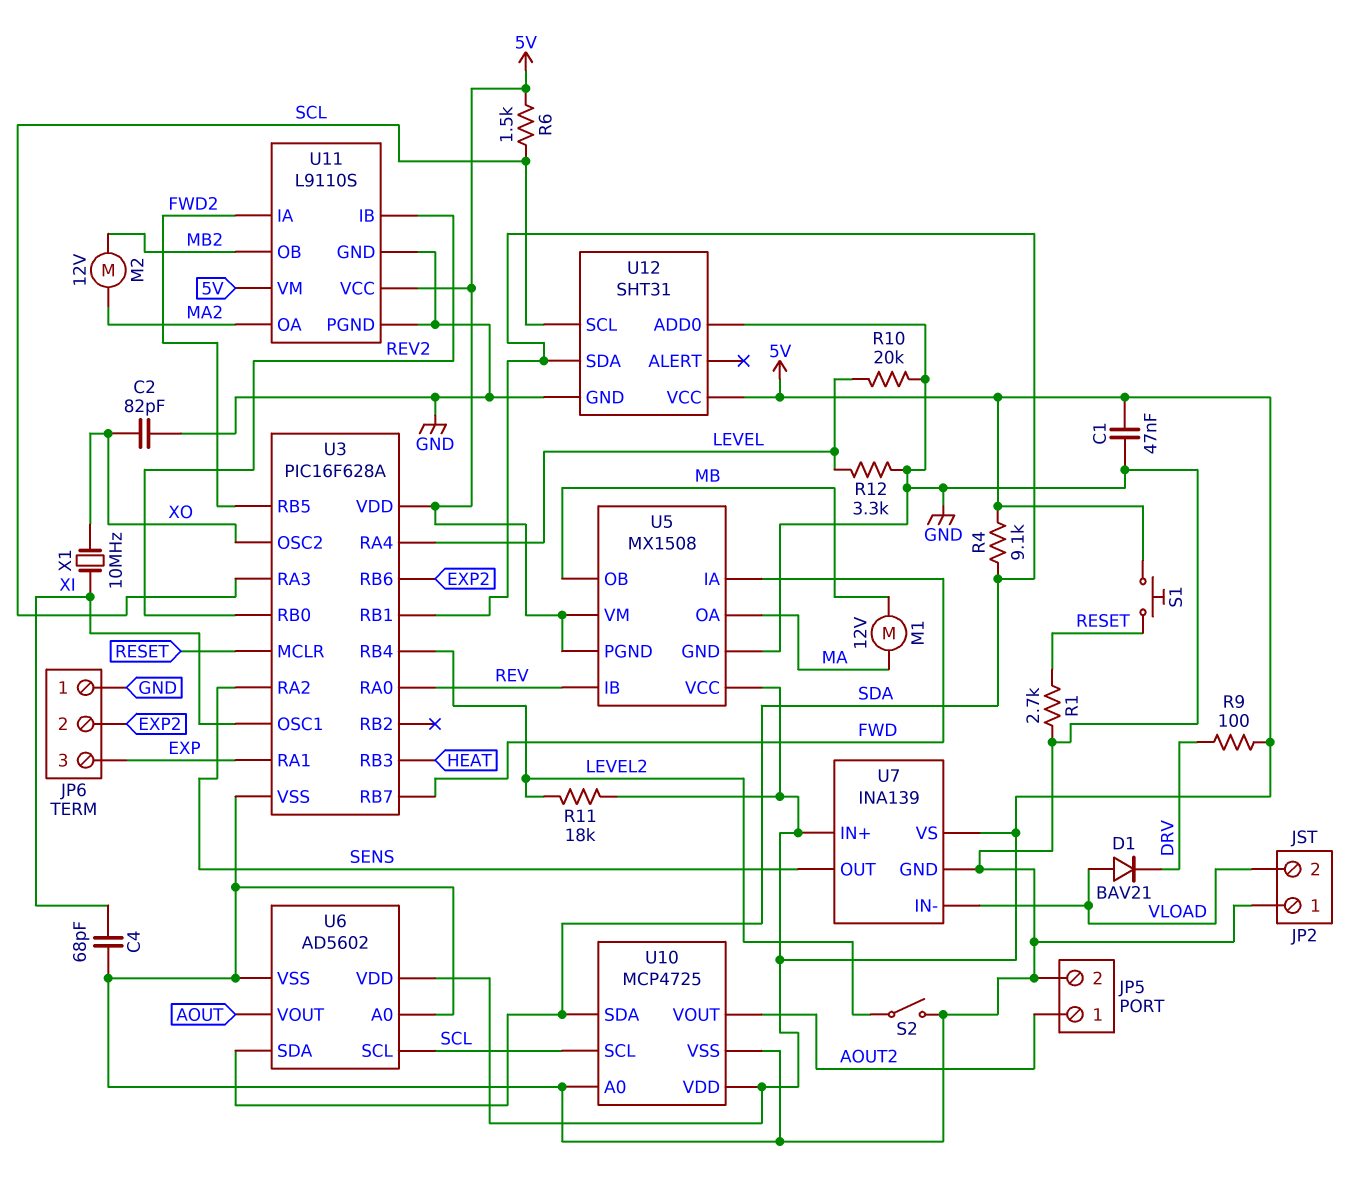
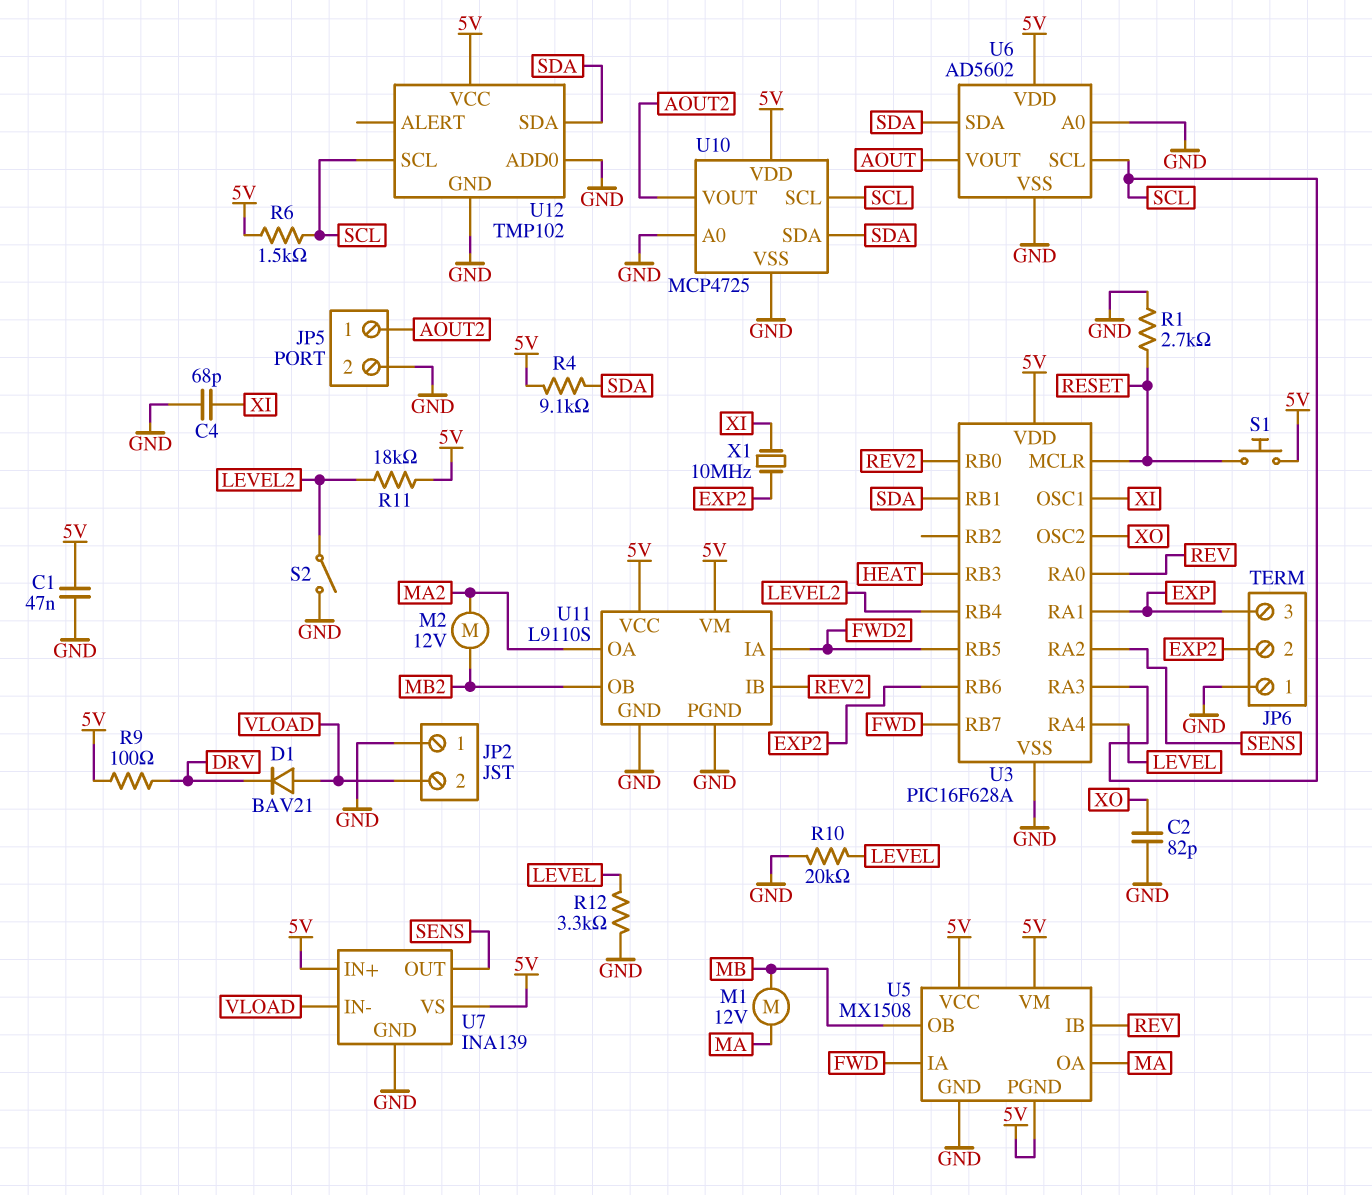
U12: SHT31 -> TMP102
X1: 10MHz (XI, XO) -> 10MHz (EXP2, XI)

